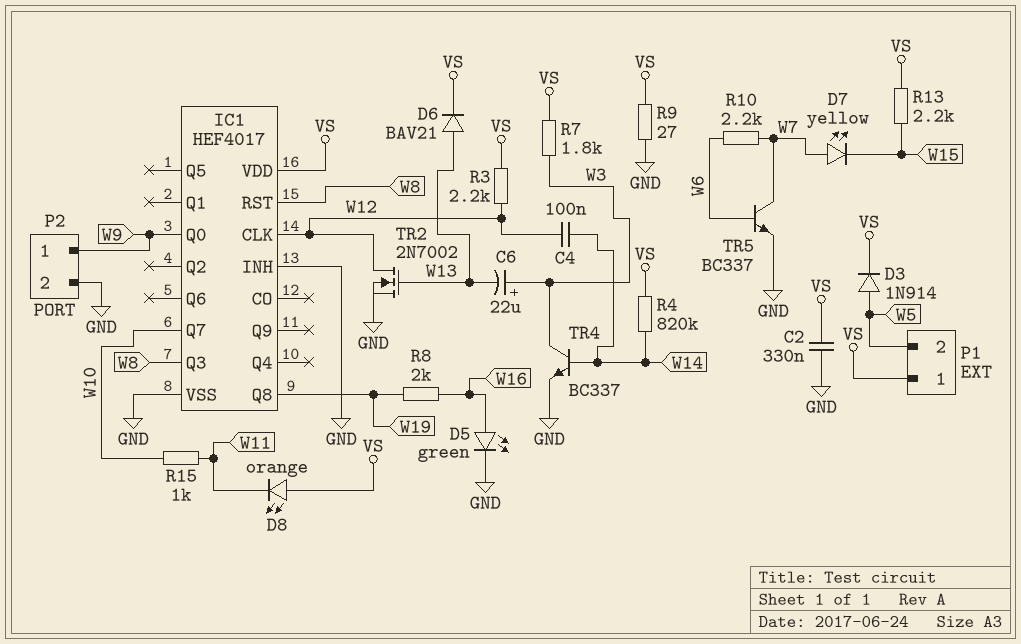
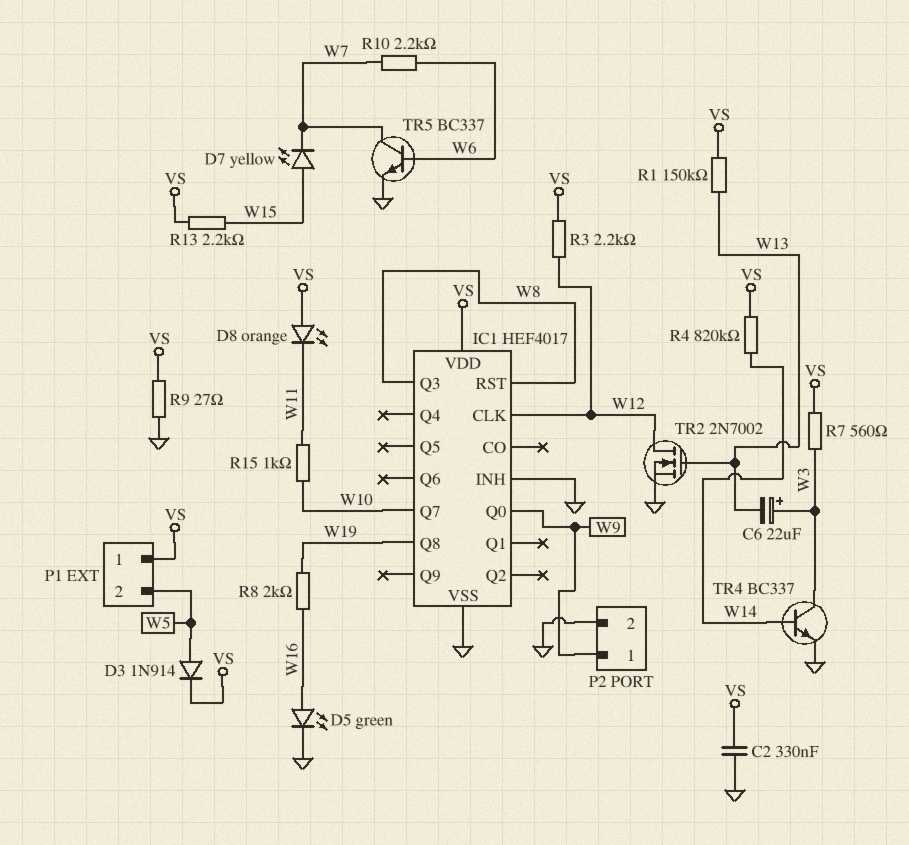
C4: 100nF (W12, W14) -> none
D6: diode BAV21 (A W13, K VS) -> none
D7: LED yellow (A W7, K W15) -> LED yellow (A W15, K W7)
R1: none -> 150k (VS, W13)
R7: 1.8k (VS, W3) -> 560 (VS, W3)

